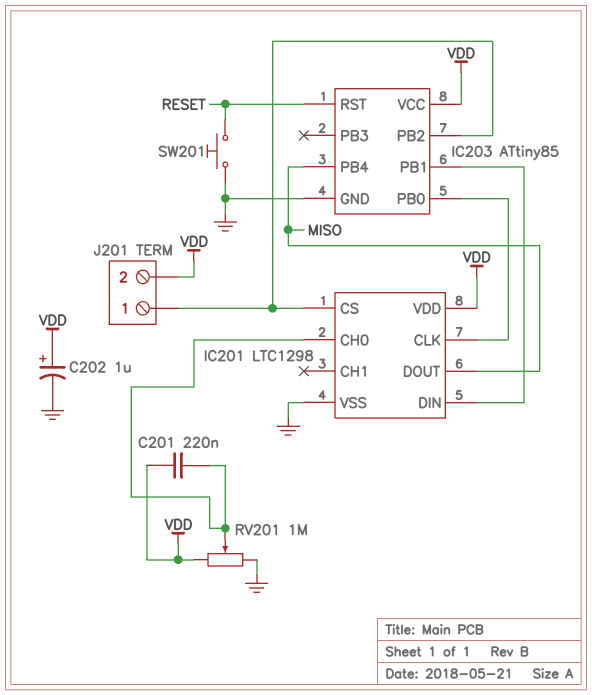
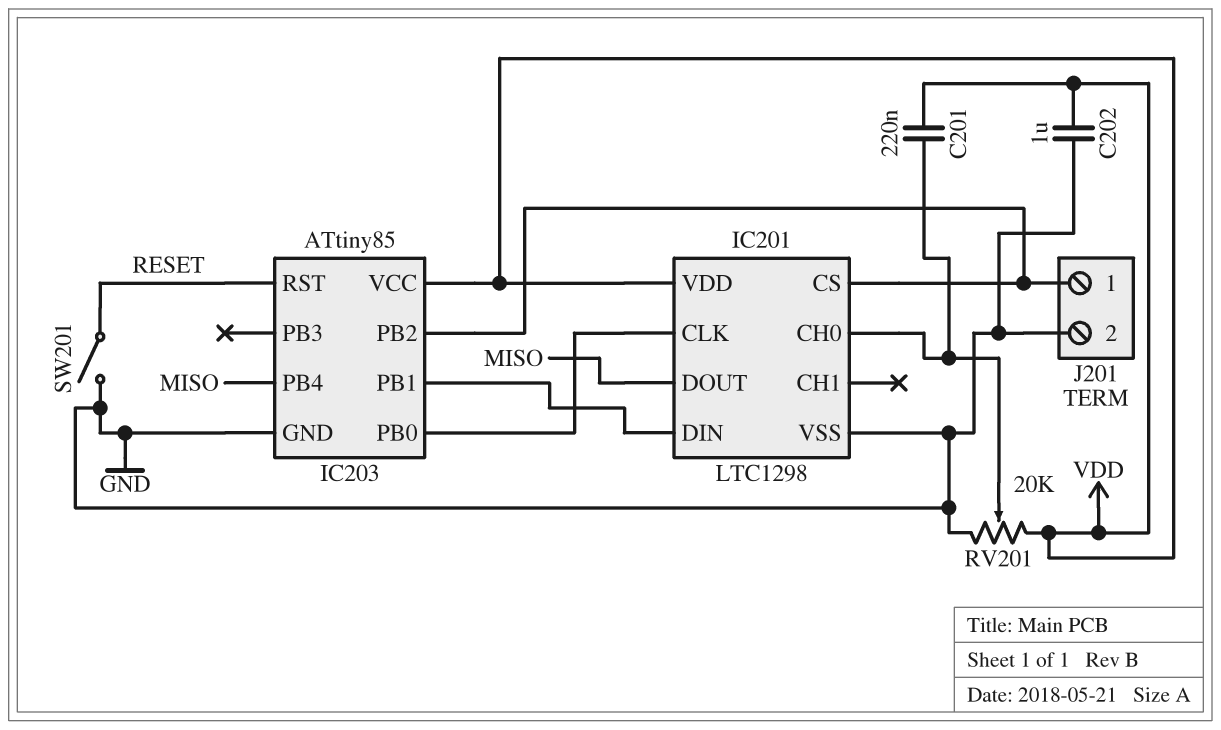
C202: 1uF (plus VDD, minus GND) -> 1uF (GND, VDD)
J201 pin 2: VDD -> GND
RV201: 1M (GND, VDD, wiper IC201/CH0) -> 20k (GND, VDD, wiper IC201/CH0)
SW201: button (GND, RESET) -> switch (GND, RESET)

